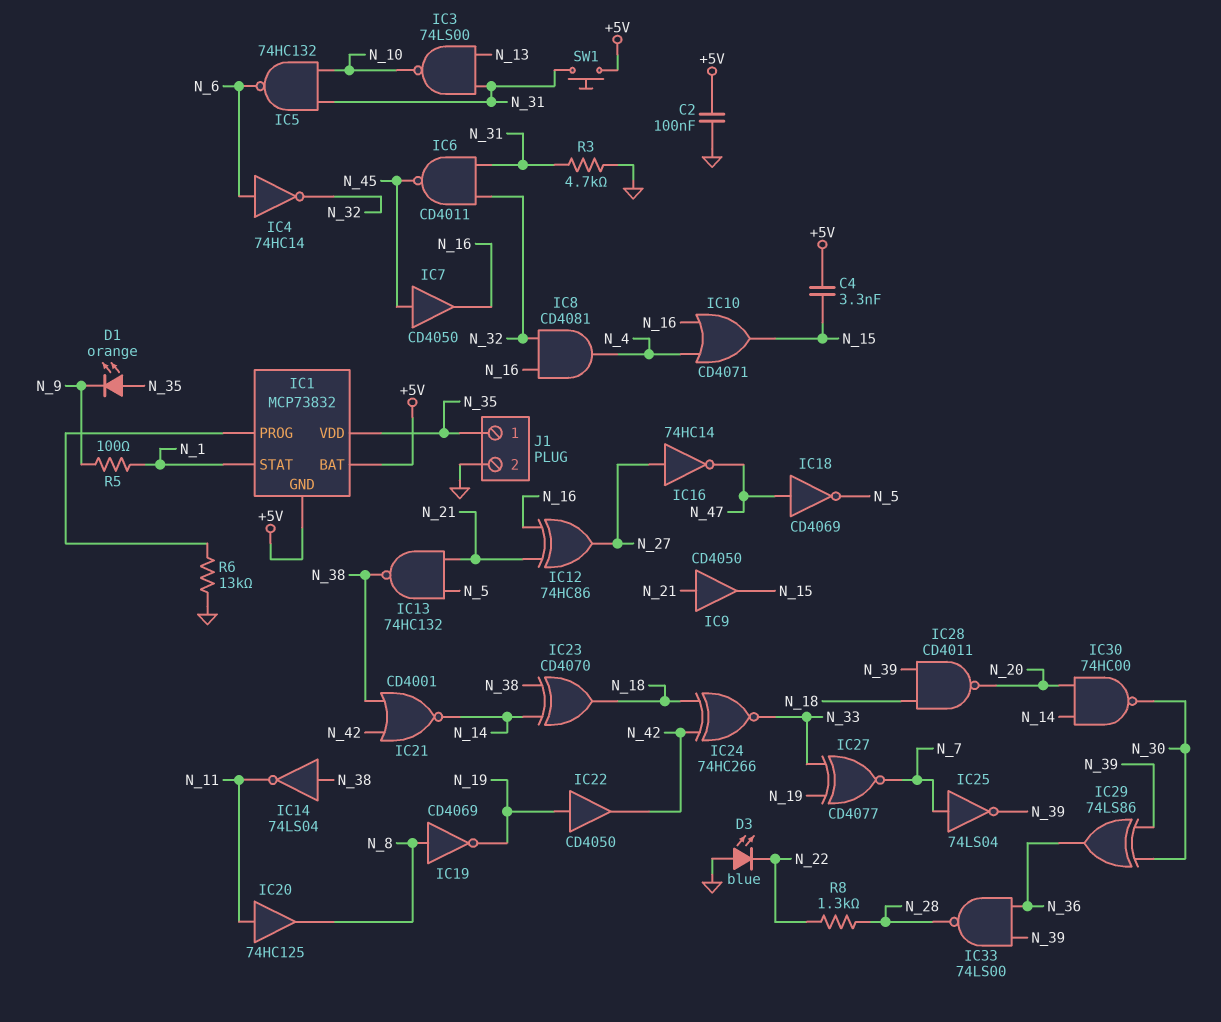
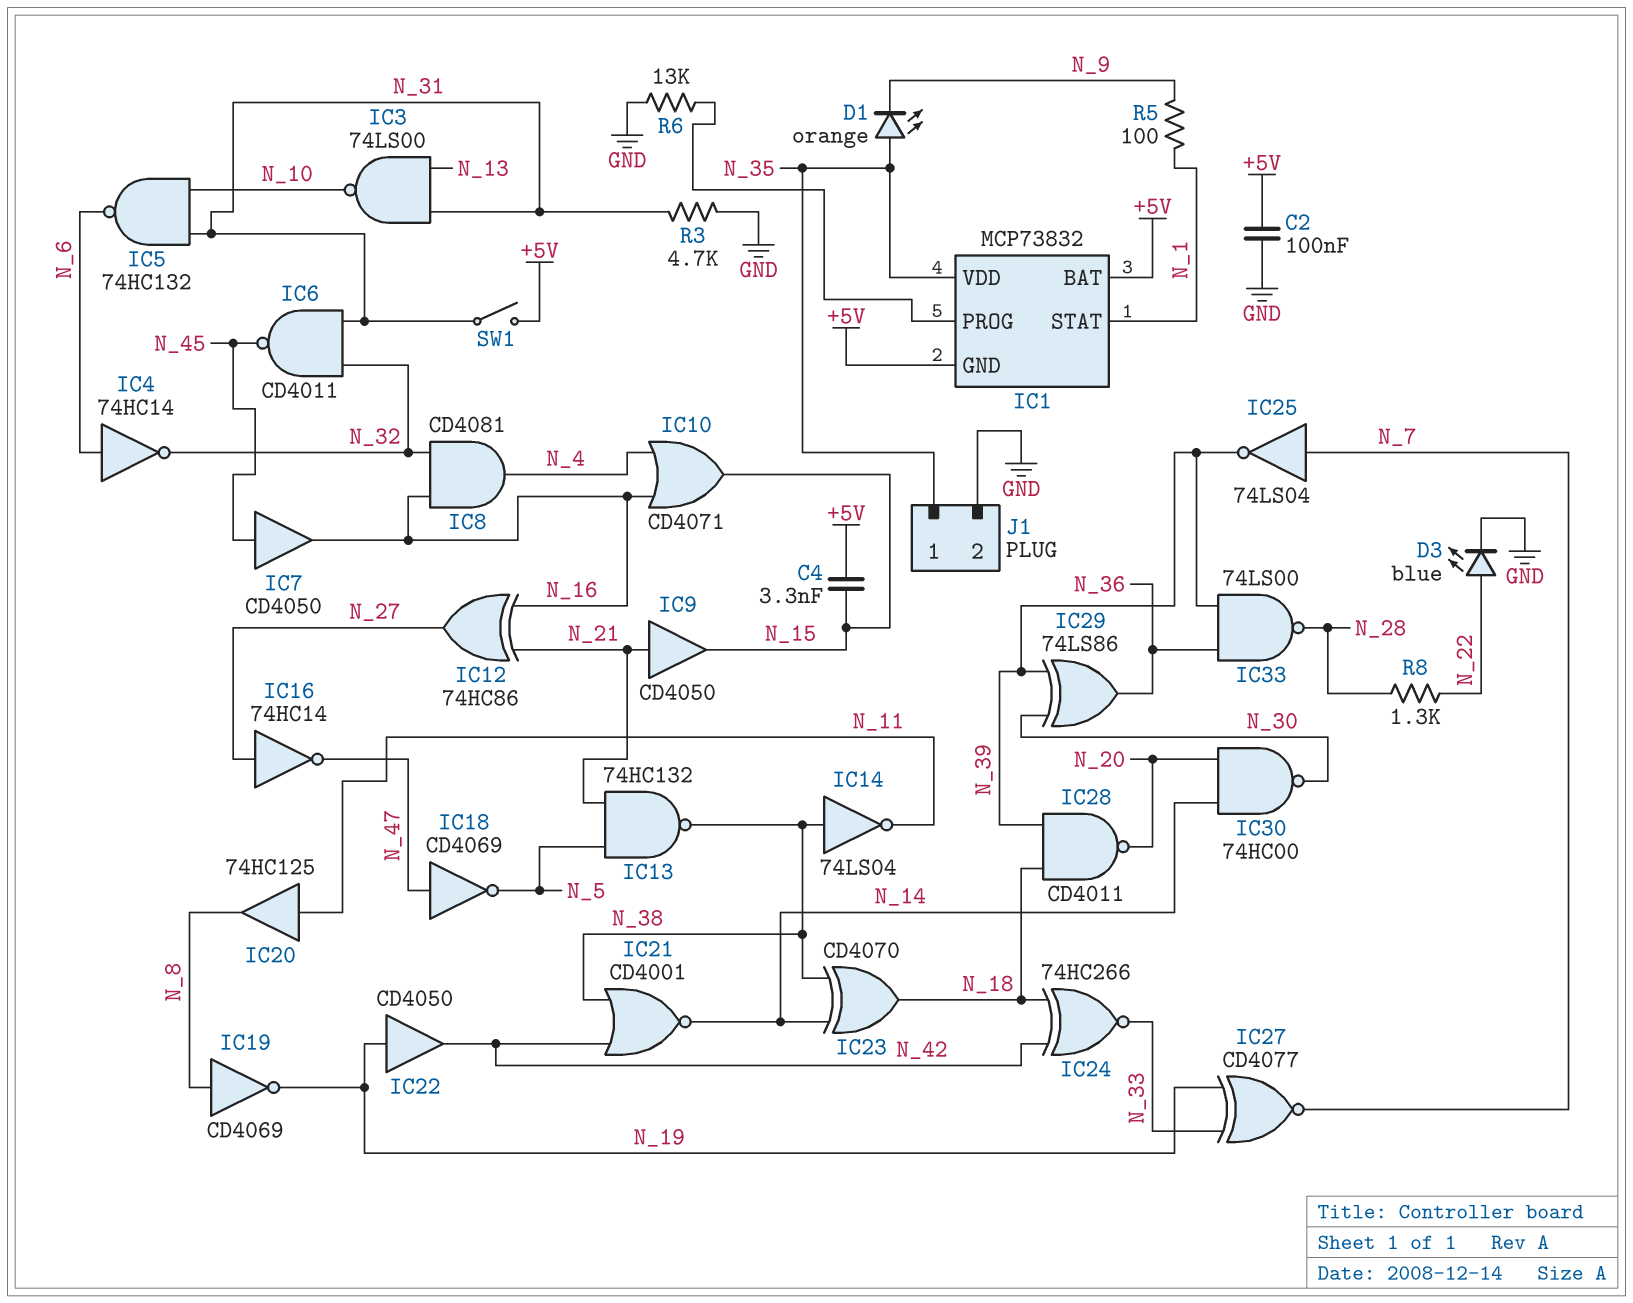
D3: LED blue (A GND, K N_22) -> LED blue (A N_22, K GND)
SW1: button (+5V, N_31) -> switch (+5V, N_31)

